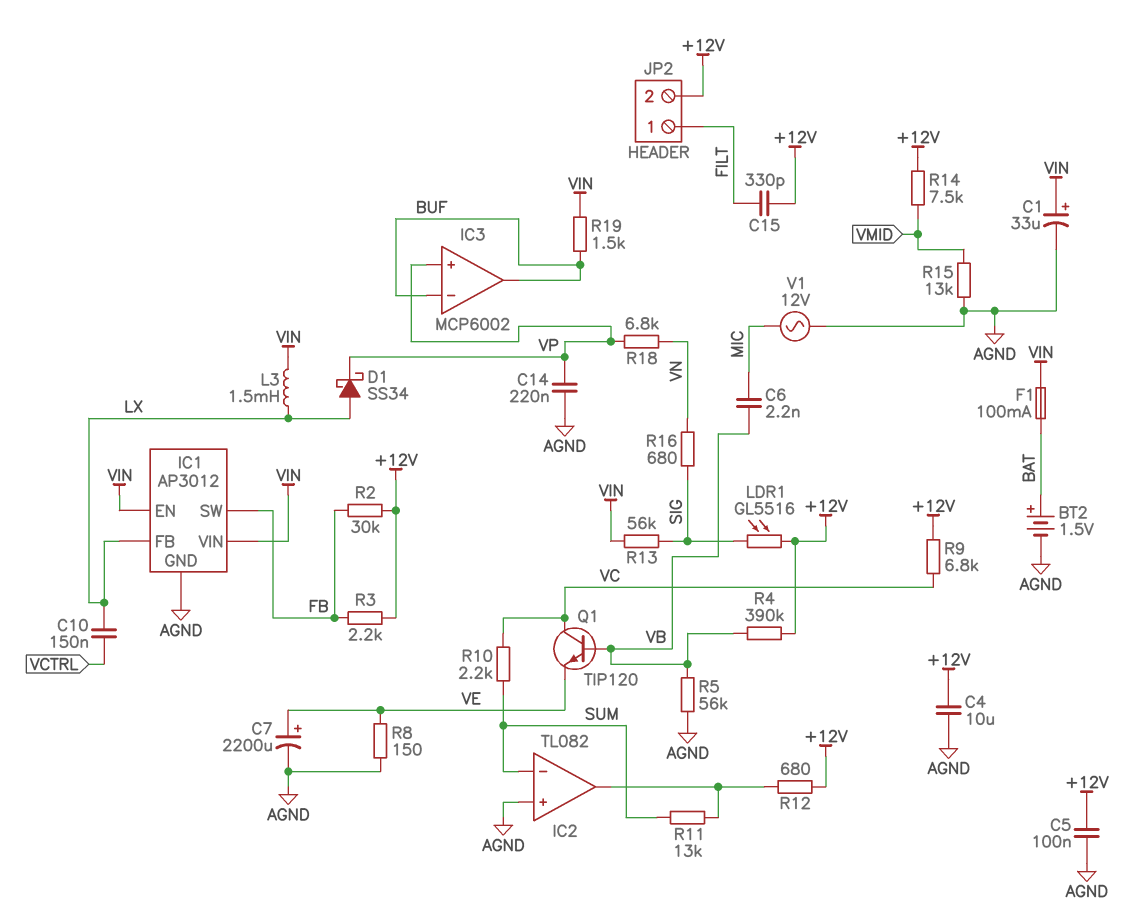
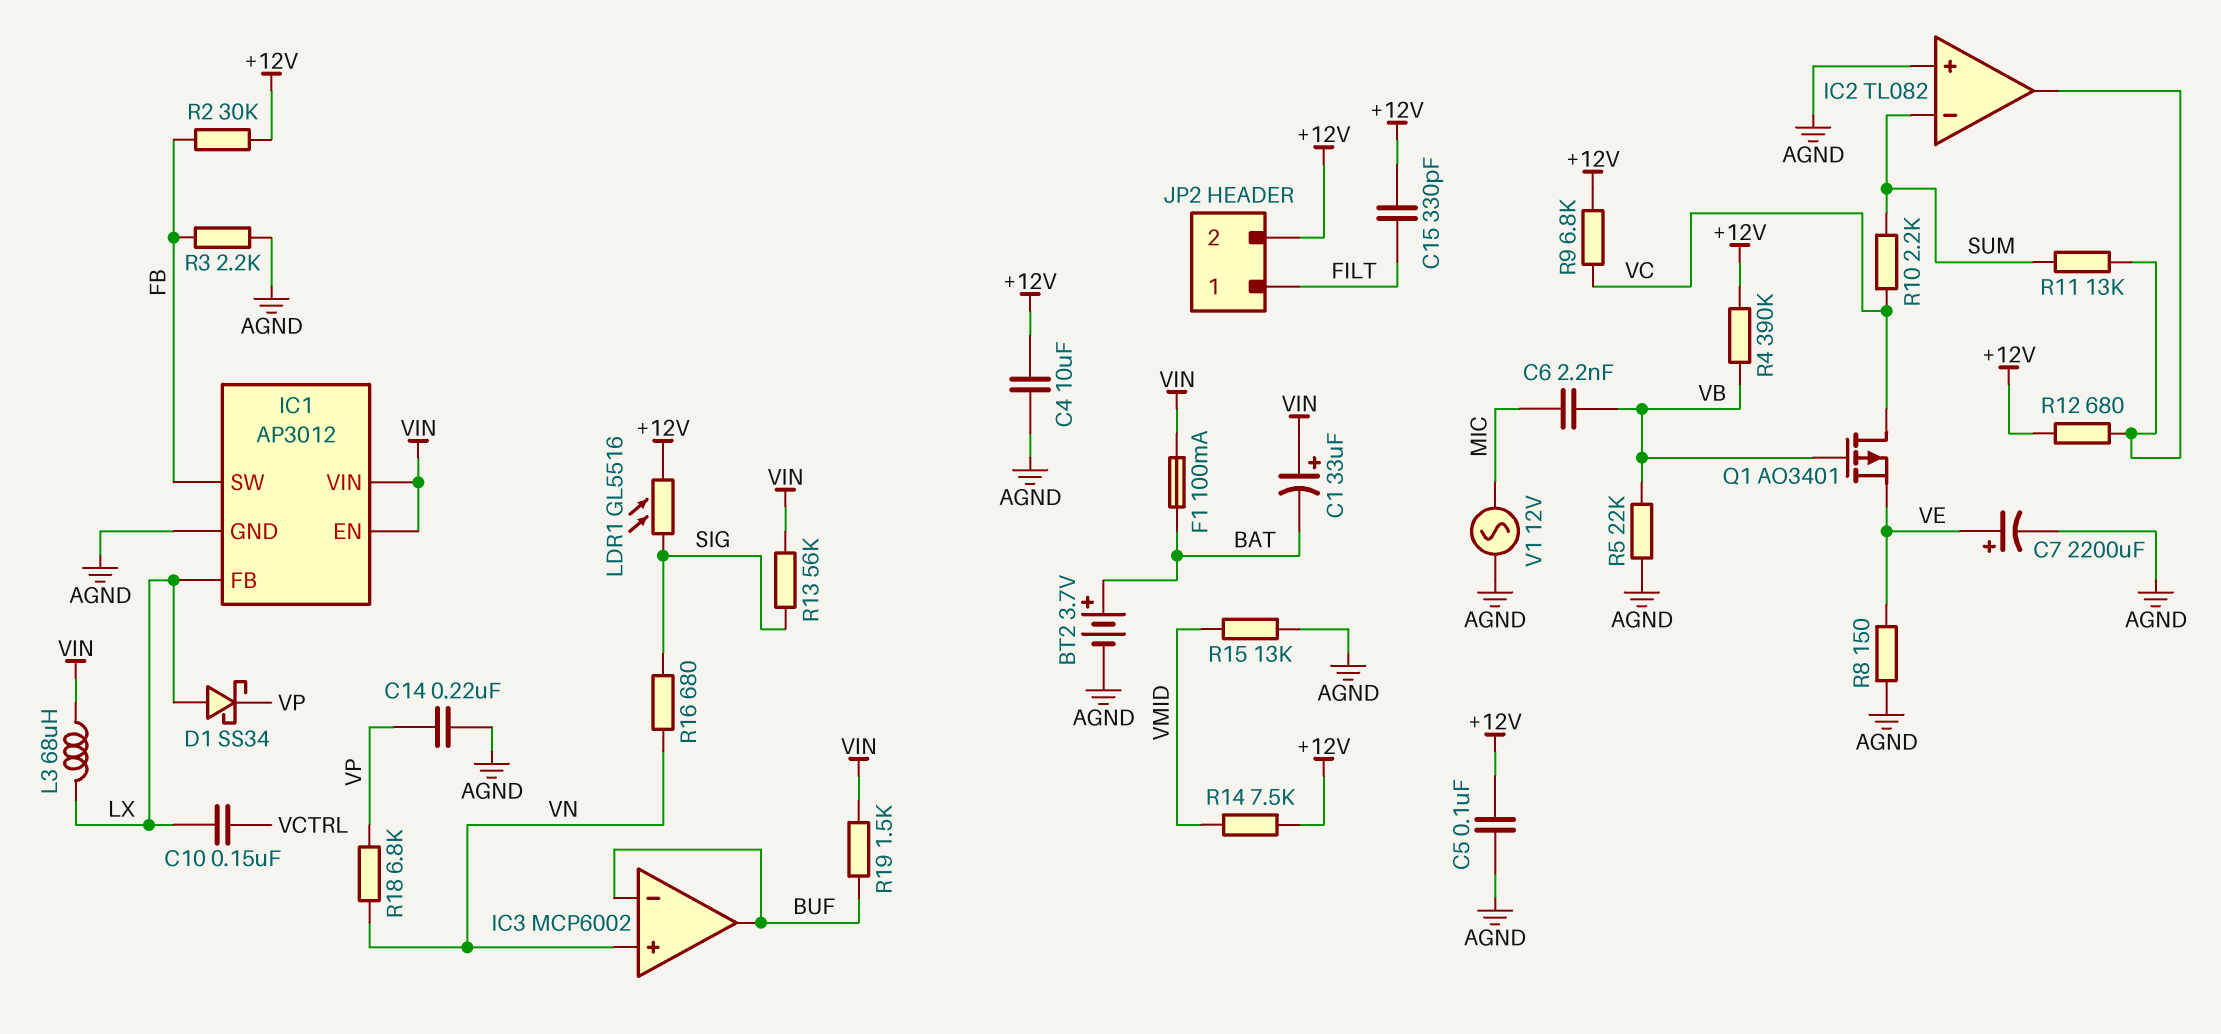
BT2: 1.5V (plus BAT, minus AGND) -> 3.7V (plus BAT, minus AGND)
C1: 33uF (plus VIN, minus AGND) -> 33uF (plus VIN, minus BAT)
IC3 pin in+: VP -> VN
L3: 1.5mH (LX, VIN) -> 68uH (LX, VIN)
Q1: NPN TIP120 (B VB, C VC, E VE) -> PMOS AO3401 (G VB, D VC, S VE)
R3: 2.2k (+12V, FB) -> 2.2k (AGND, FB)
R5: 56k (AGND, VB) -> 22k (AGND, VB)

